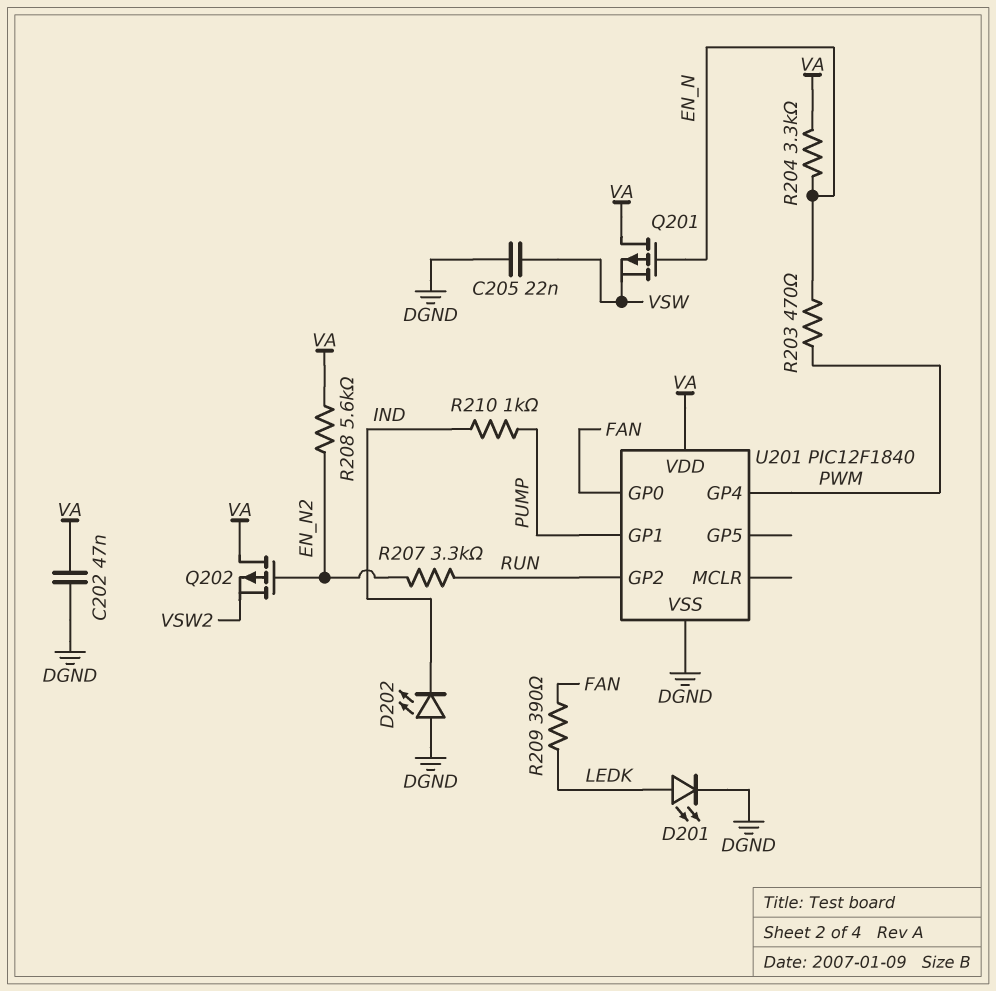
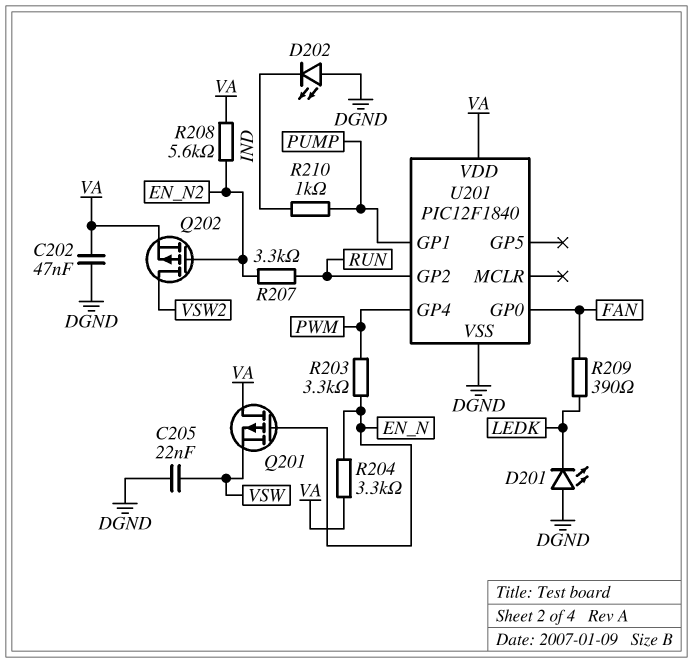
D201: LED (A LEDK, K DGND) -> LED (A DGND, K LEDK)
Q202: PMOS (G EN_N2, D VA, S VSW2) -> PMOS (G EN_N2, D VSW2, S VA)
R203: 470 (EN_N, PWM) -> 3.3k (EN_N, PWM)

